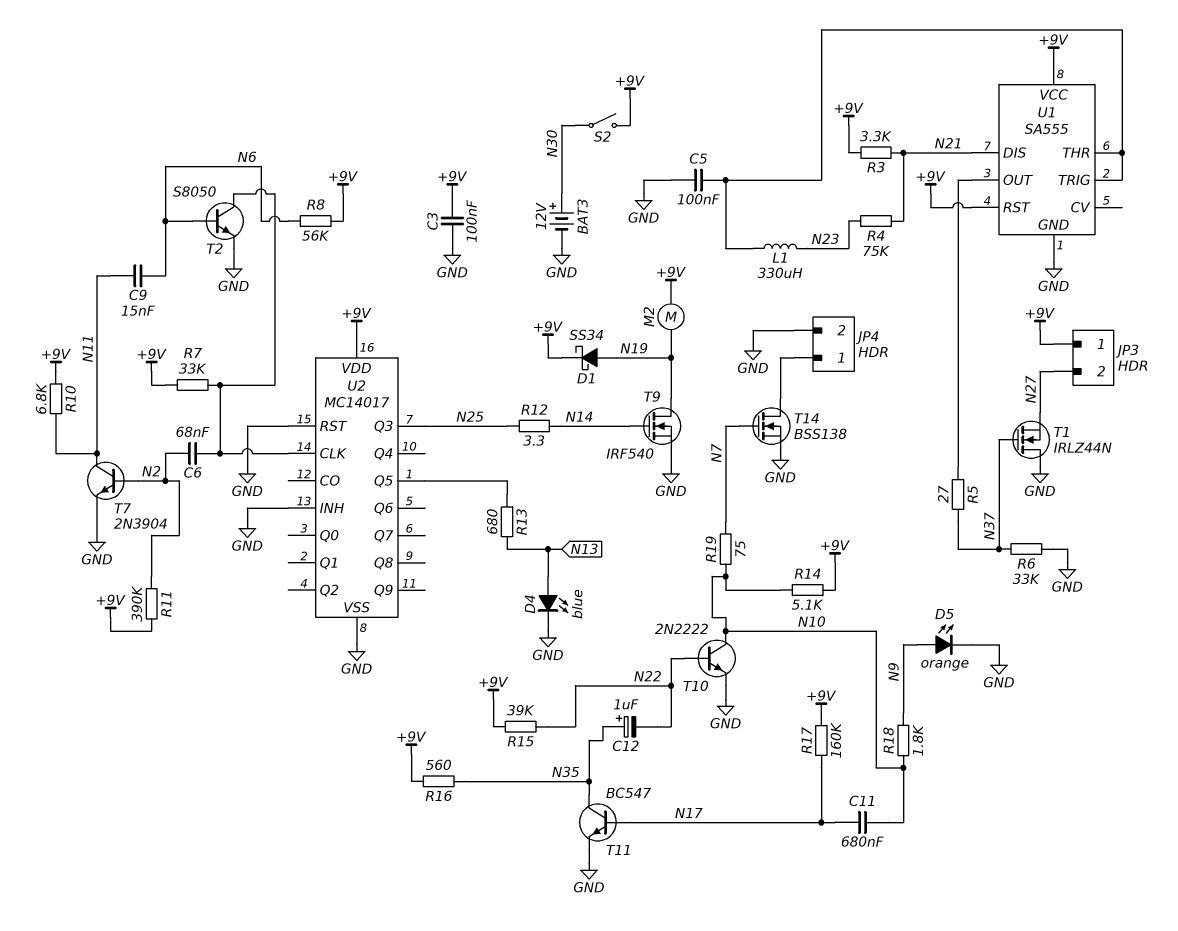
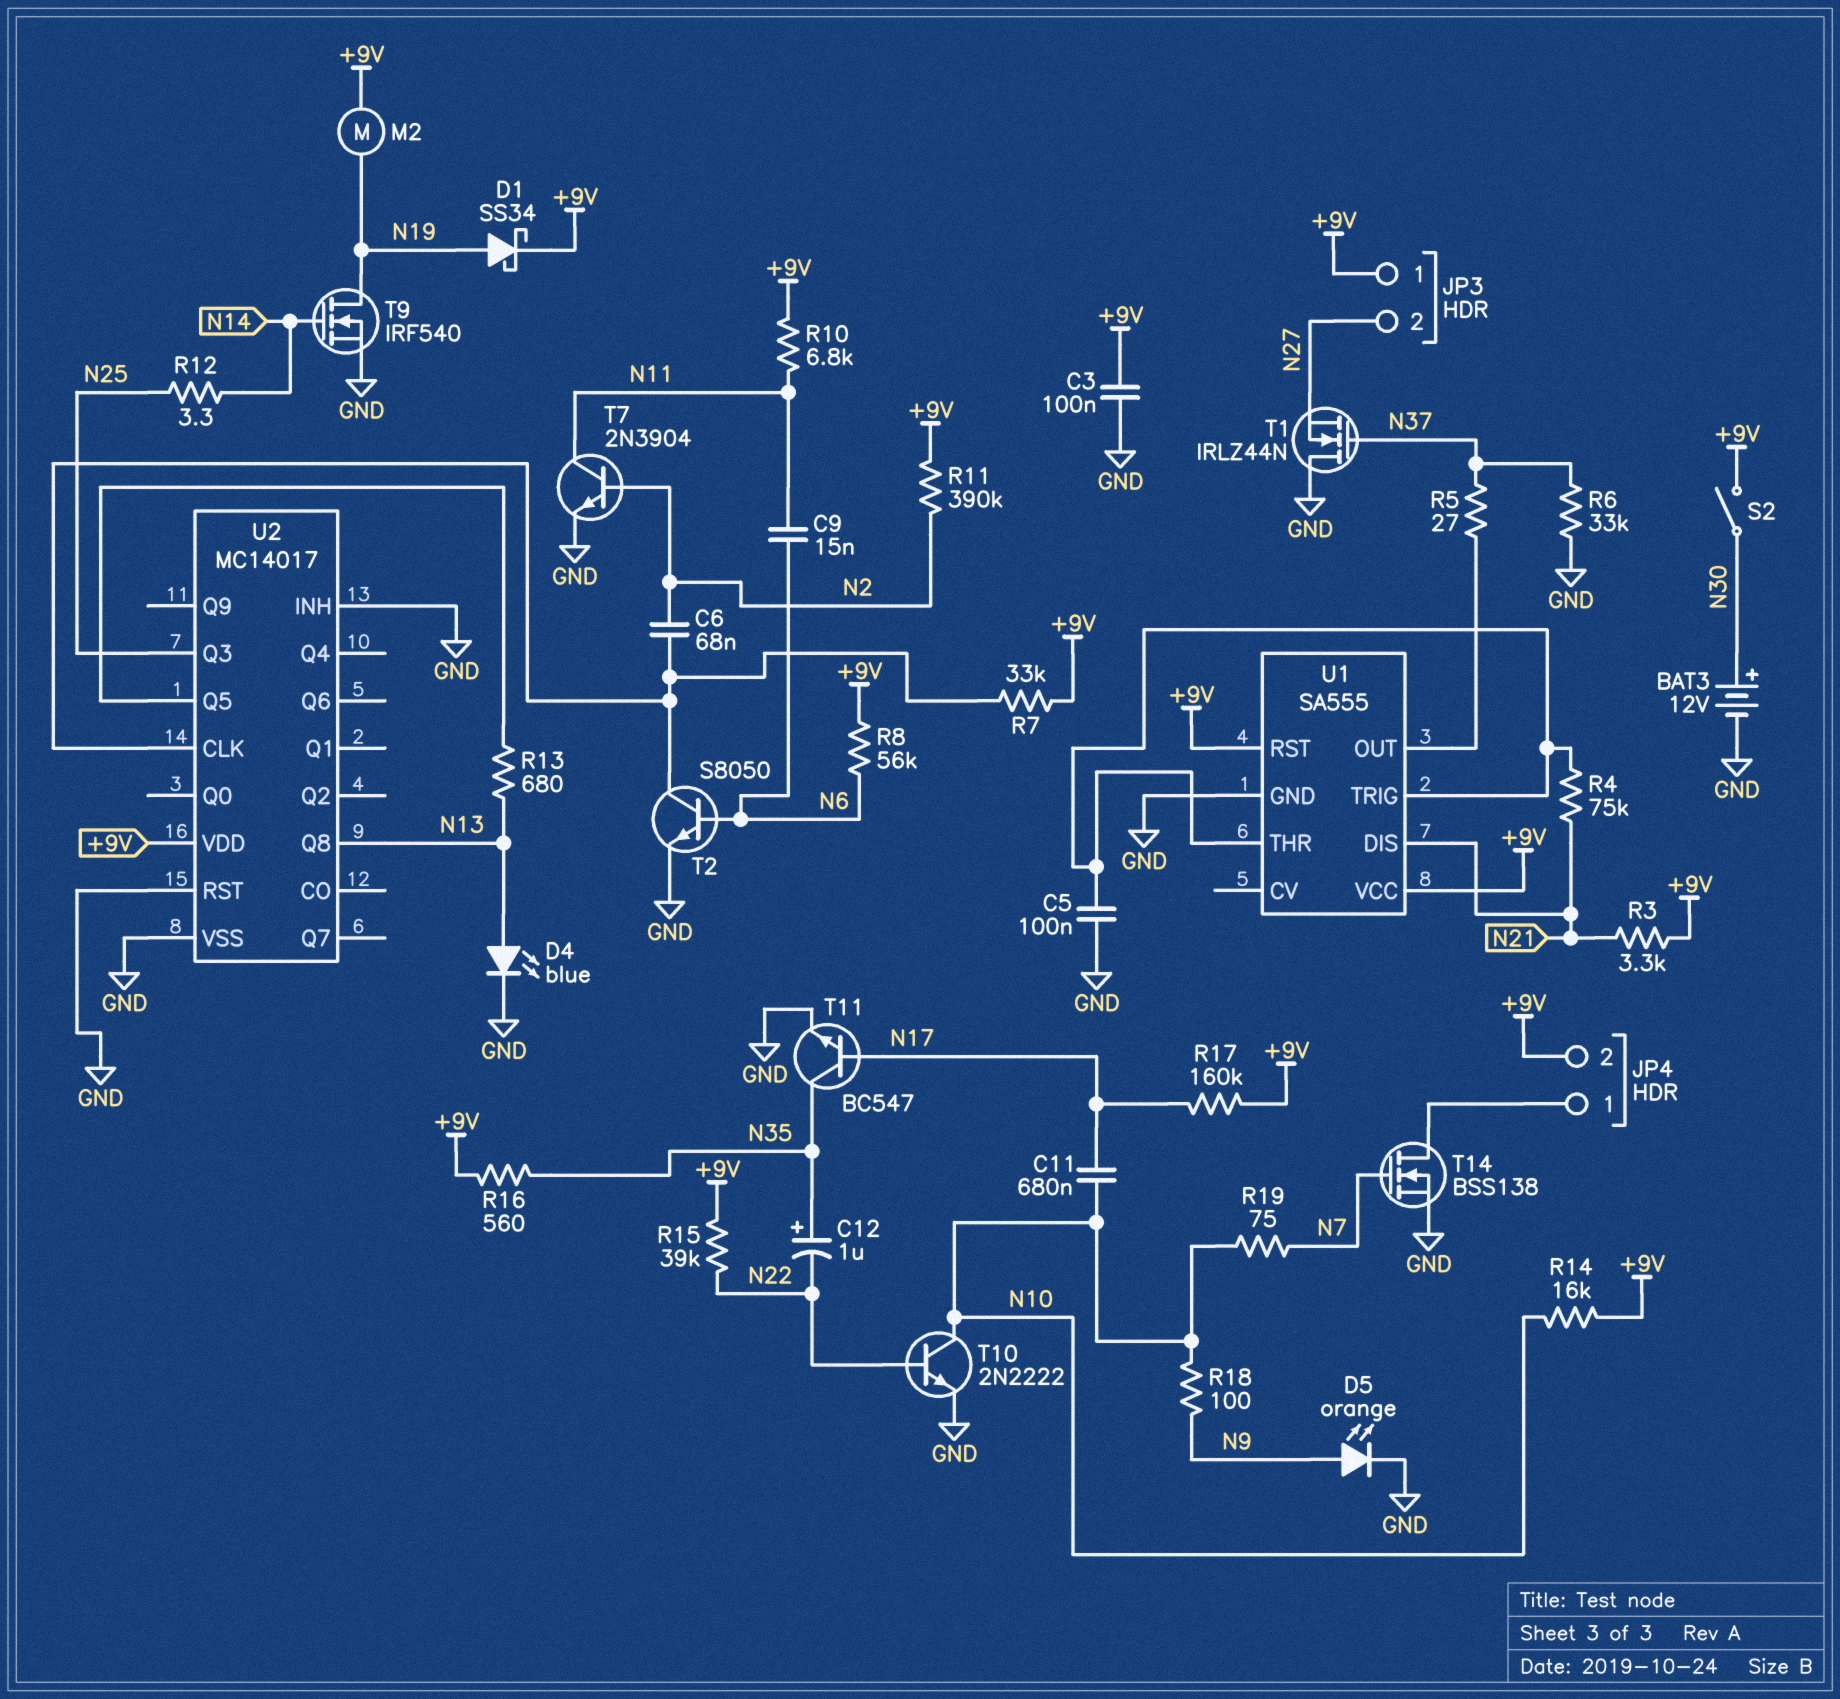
JP4 pin 2: GND -> +9V
L1: 330uH (N23, U1/THR) -> none
R4: 75k (N21, N23) -> 75k (N21, U1/THR)
R14: 5.1k (+9V, N10) -> 16k (+9V, N10)
R18: 1.8k (N9, N10) -> 100 (N9, N10)
U2 pin Q8: none -> N13

